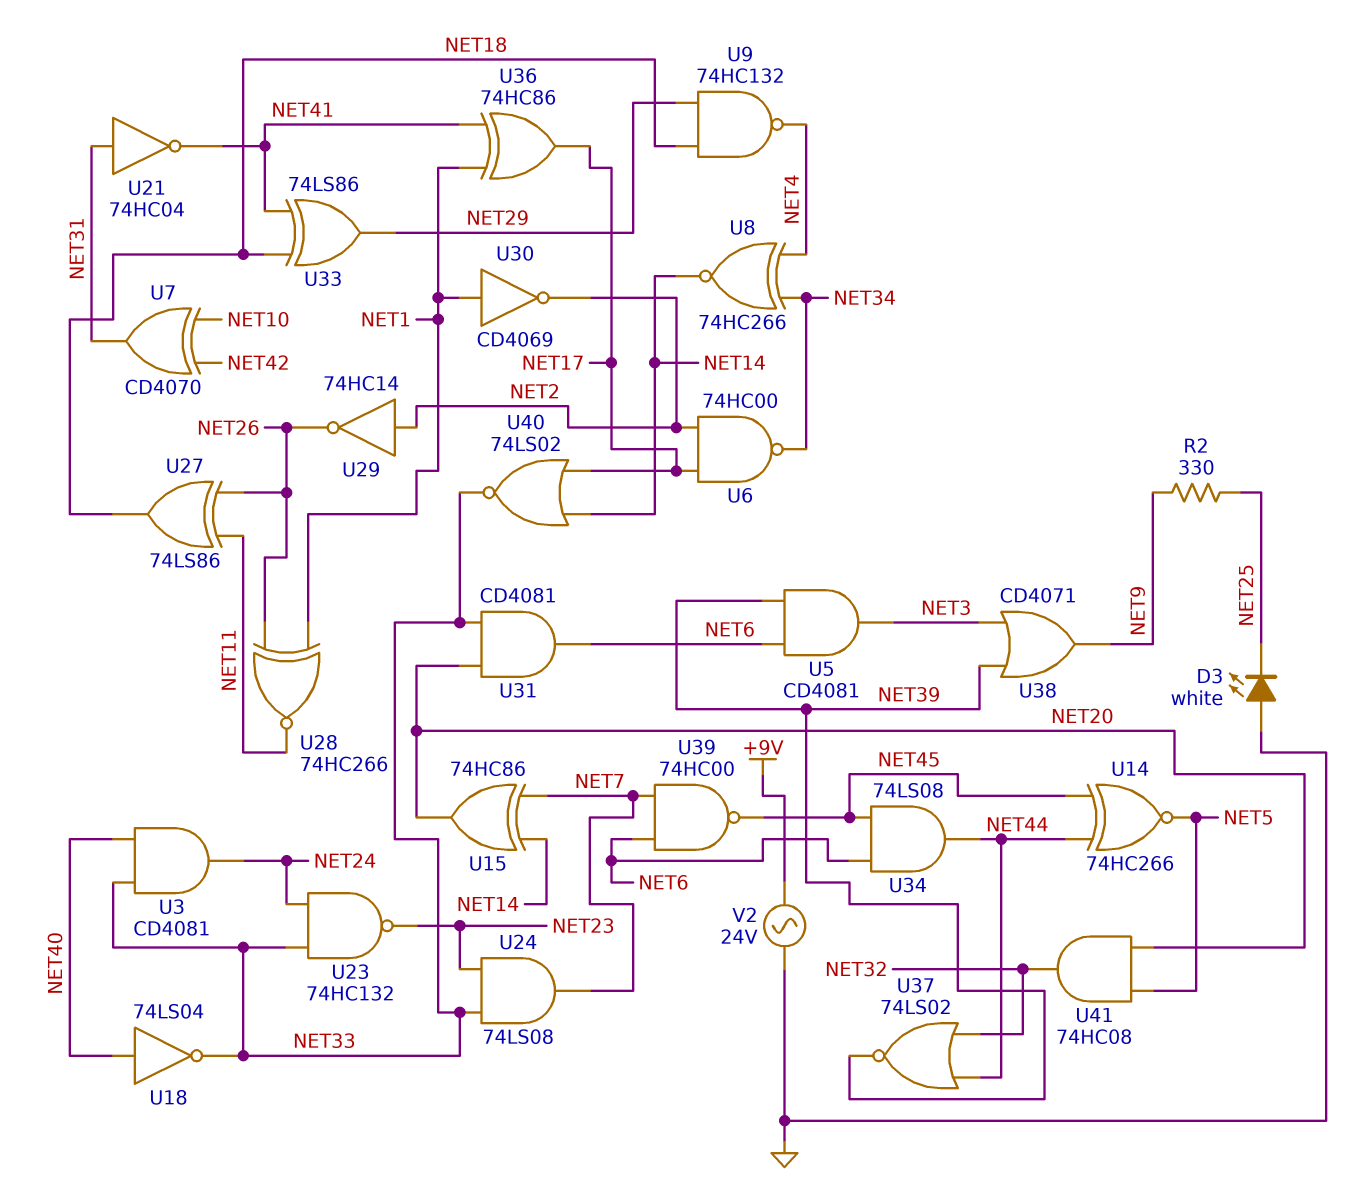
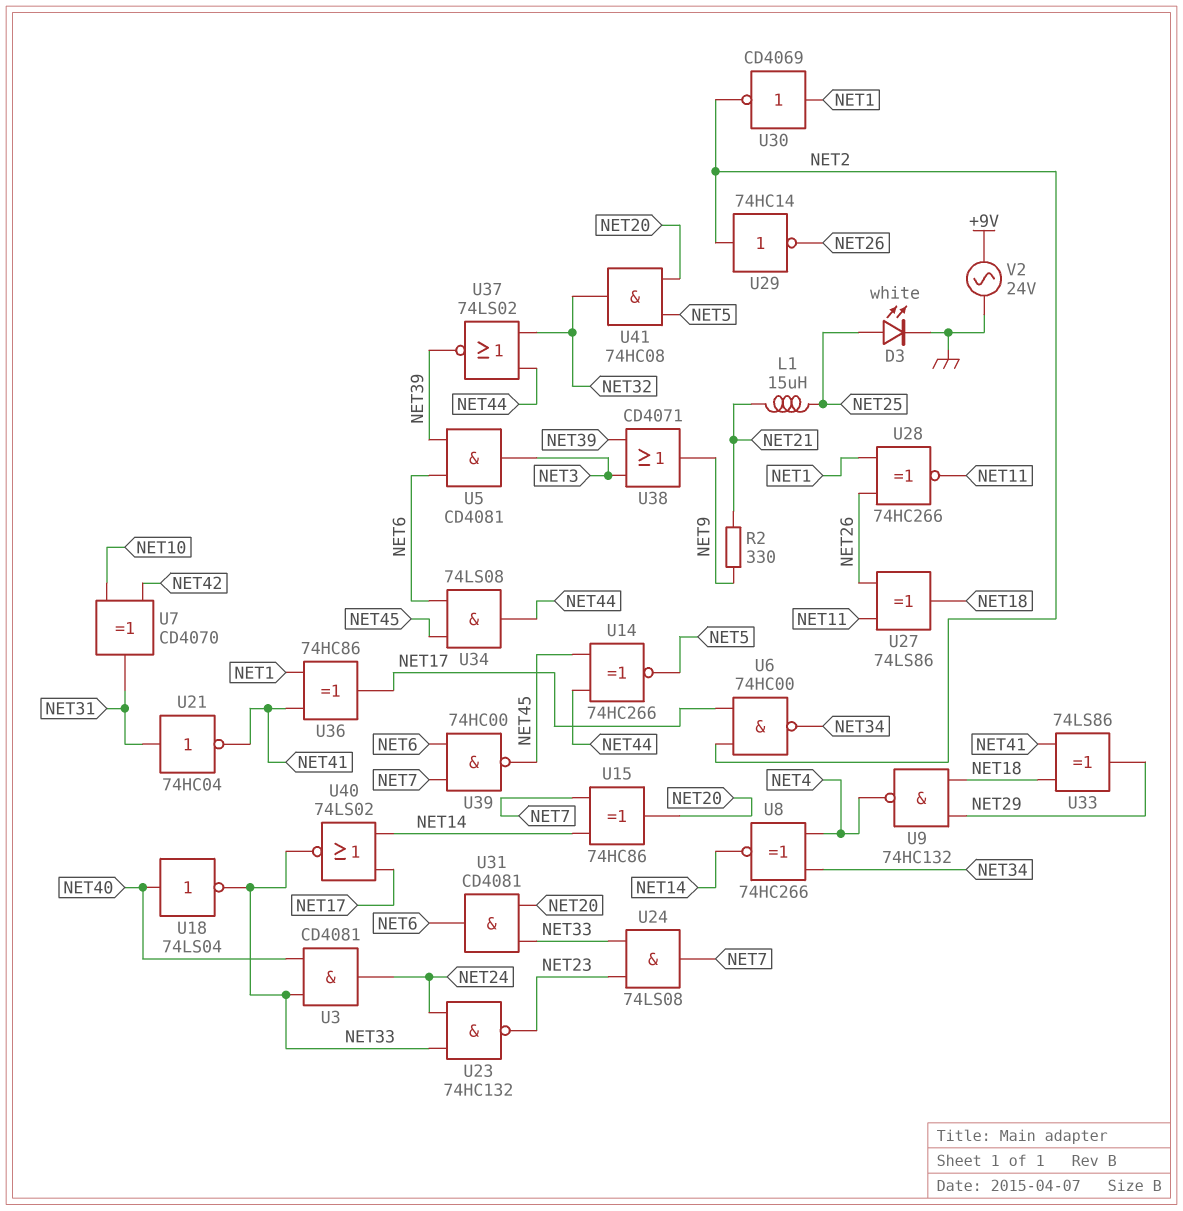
D3: LED white (A GND, K NET25) -> LED white (A NET25, K GND)
L1: none -> 15uH (NET21, NET25)
R2: 330 (NET9, NET25) -> 330 (NET9, NET21)

